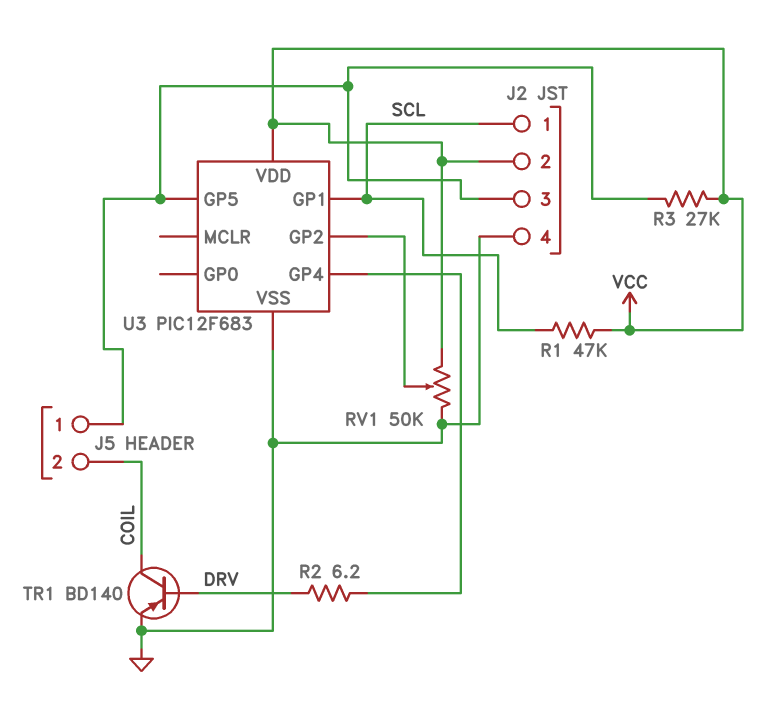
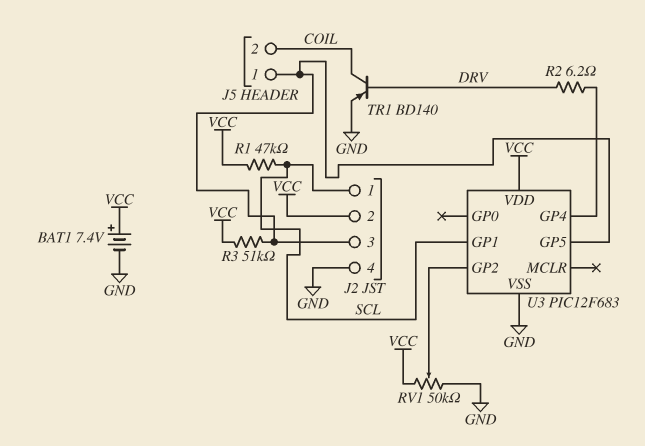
BAT1: none -> 7.4V (plus VCC, minus GND)
R3: 27k (J2/3, VCC) -> 51k (J2/3, VCC)

